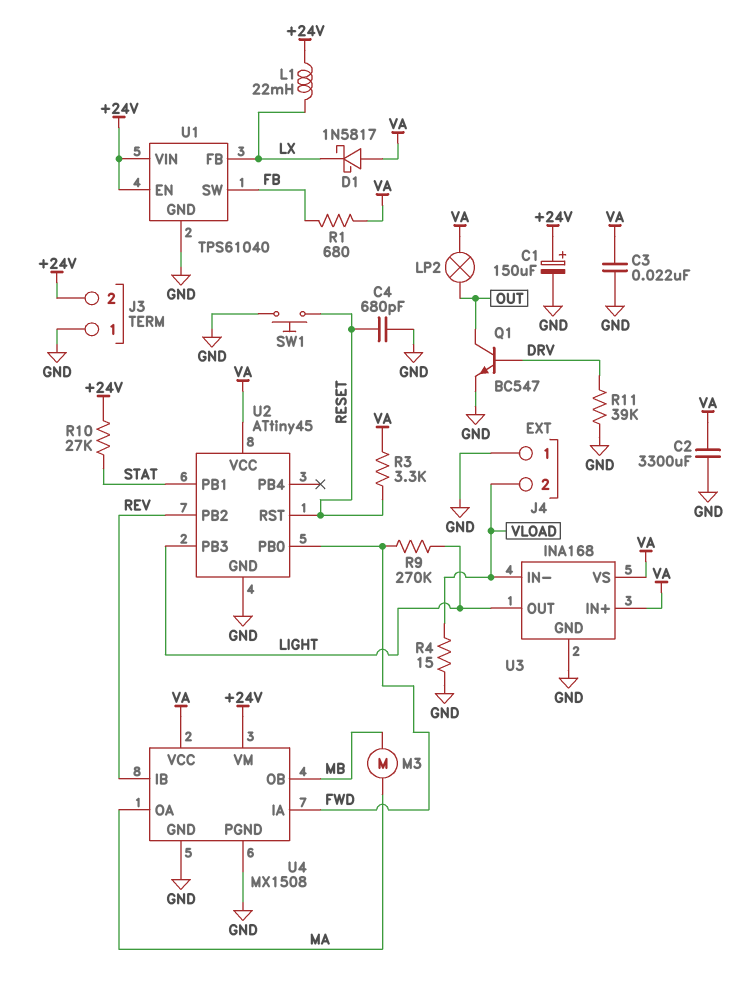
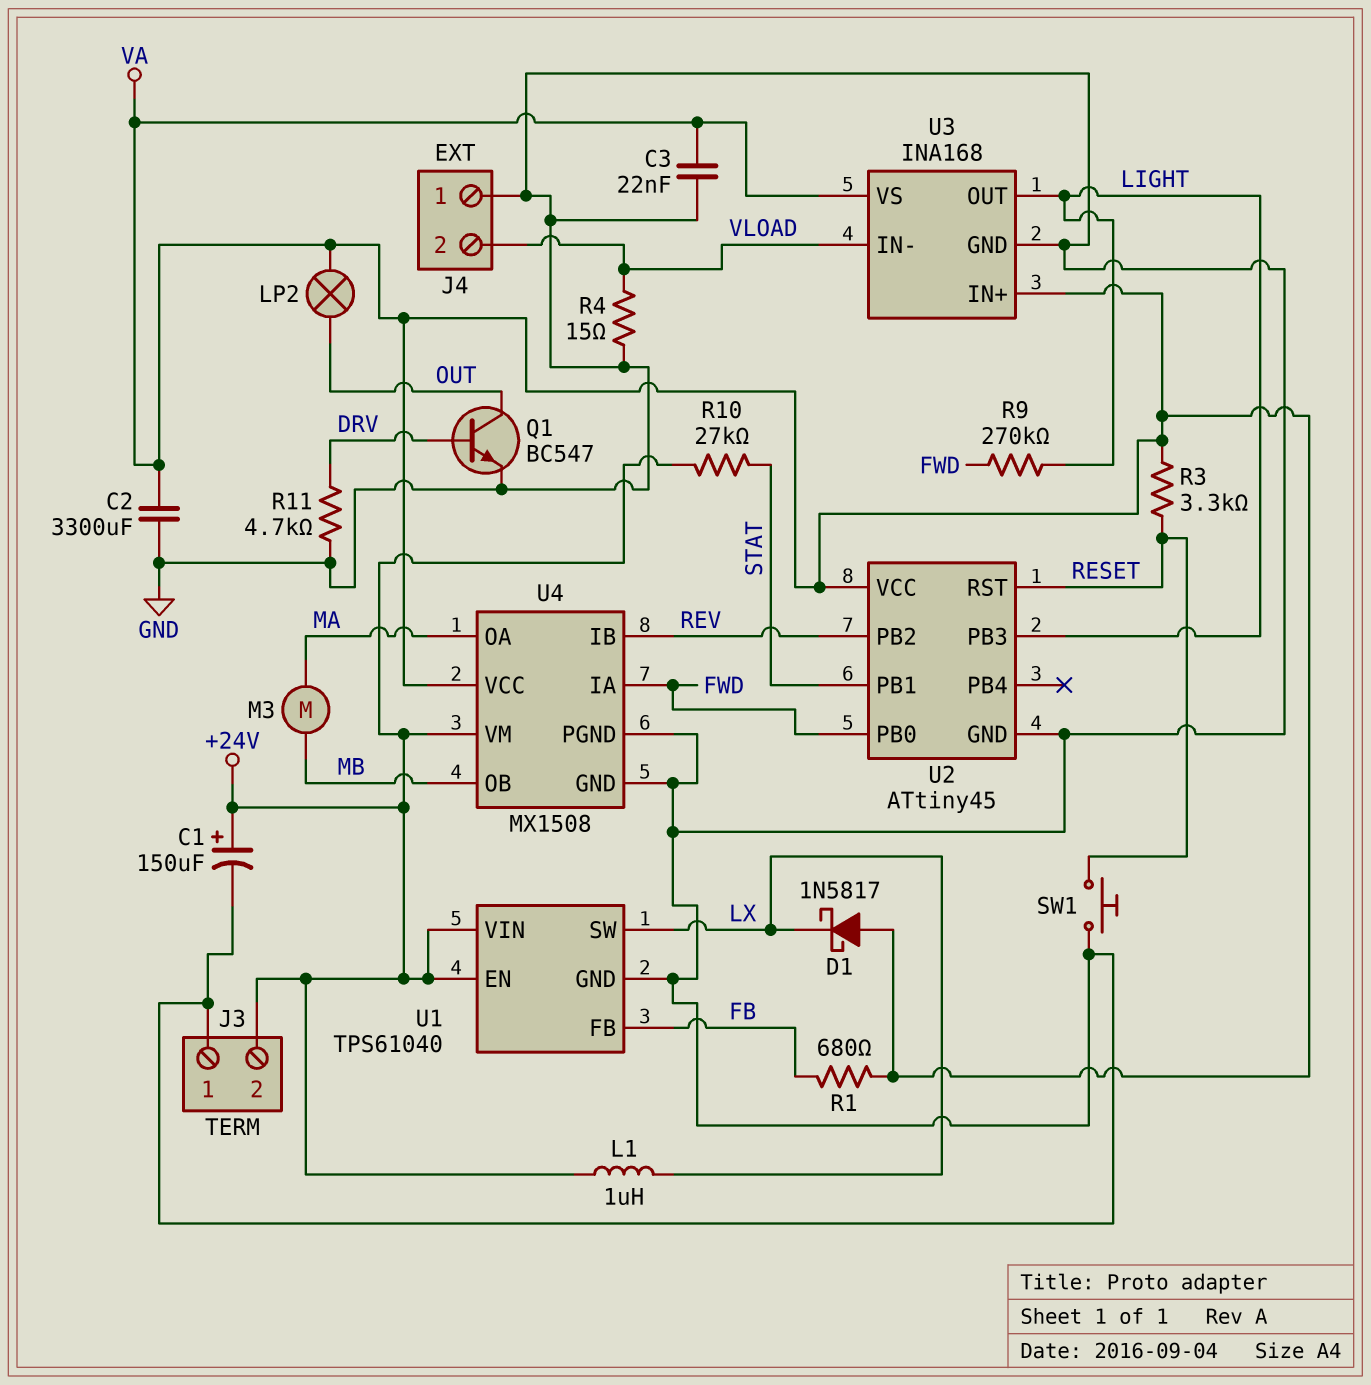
C4: 680pF (GND, RESET) -> none
L1: 22mH (+24V, LX) -> 1uH (+24V, LX)
R11: 39k (DRV, GND) -> 4.7k (DRV, GND)
U1 pin FB: LX -> FB
U1 pin SW: FB -> LX

